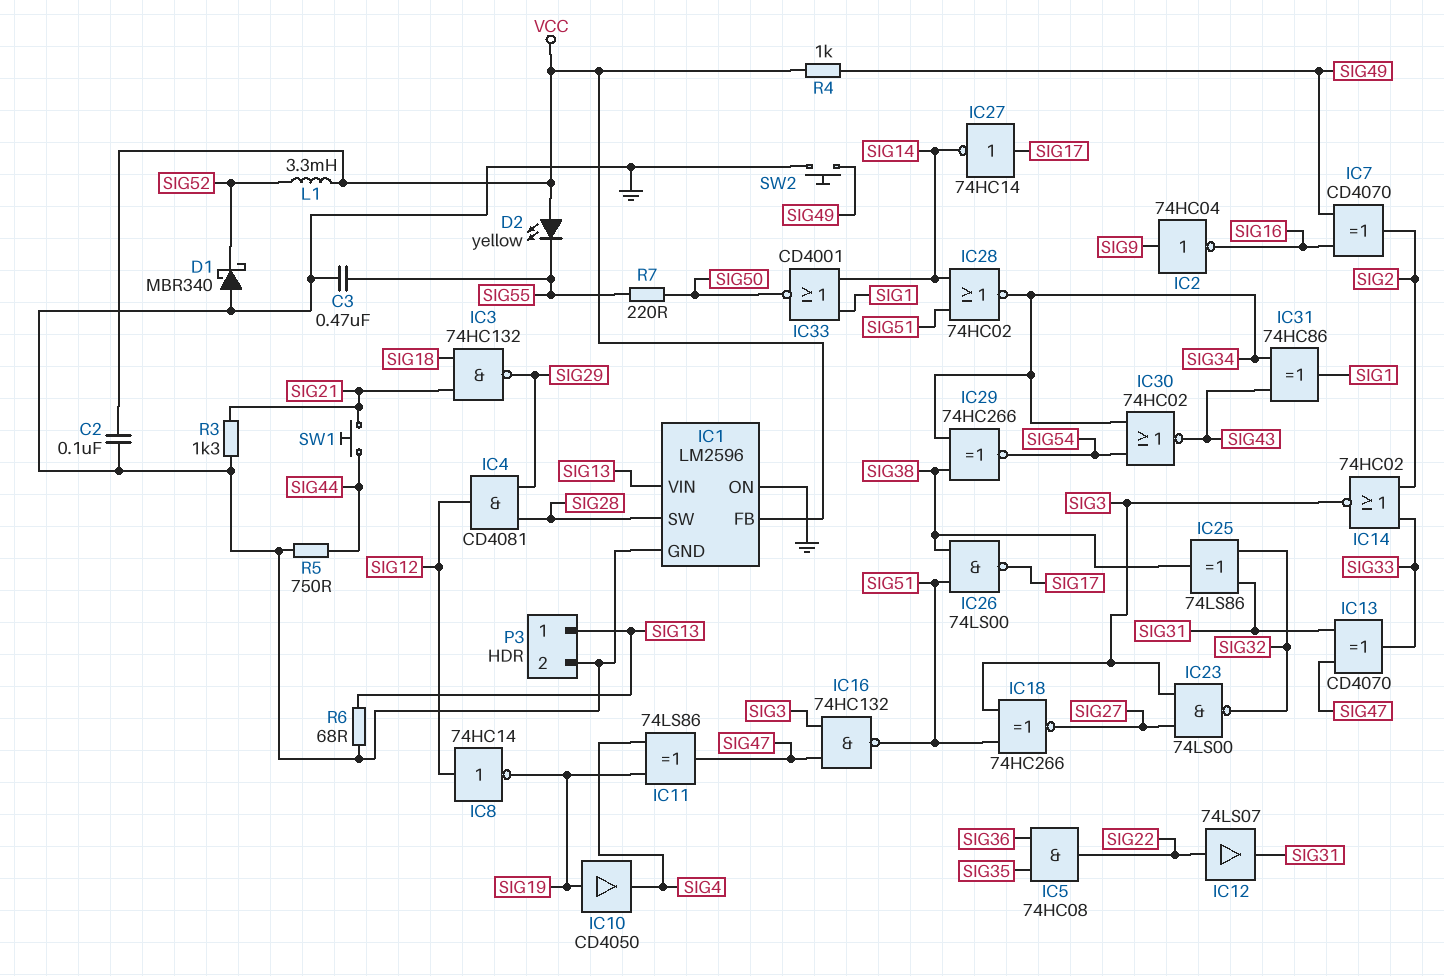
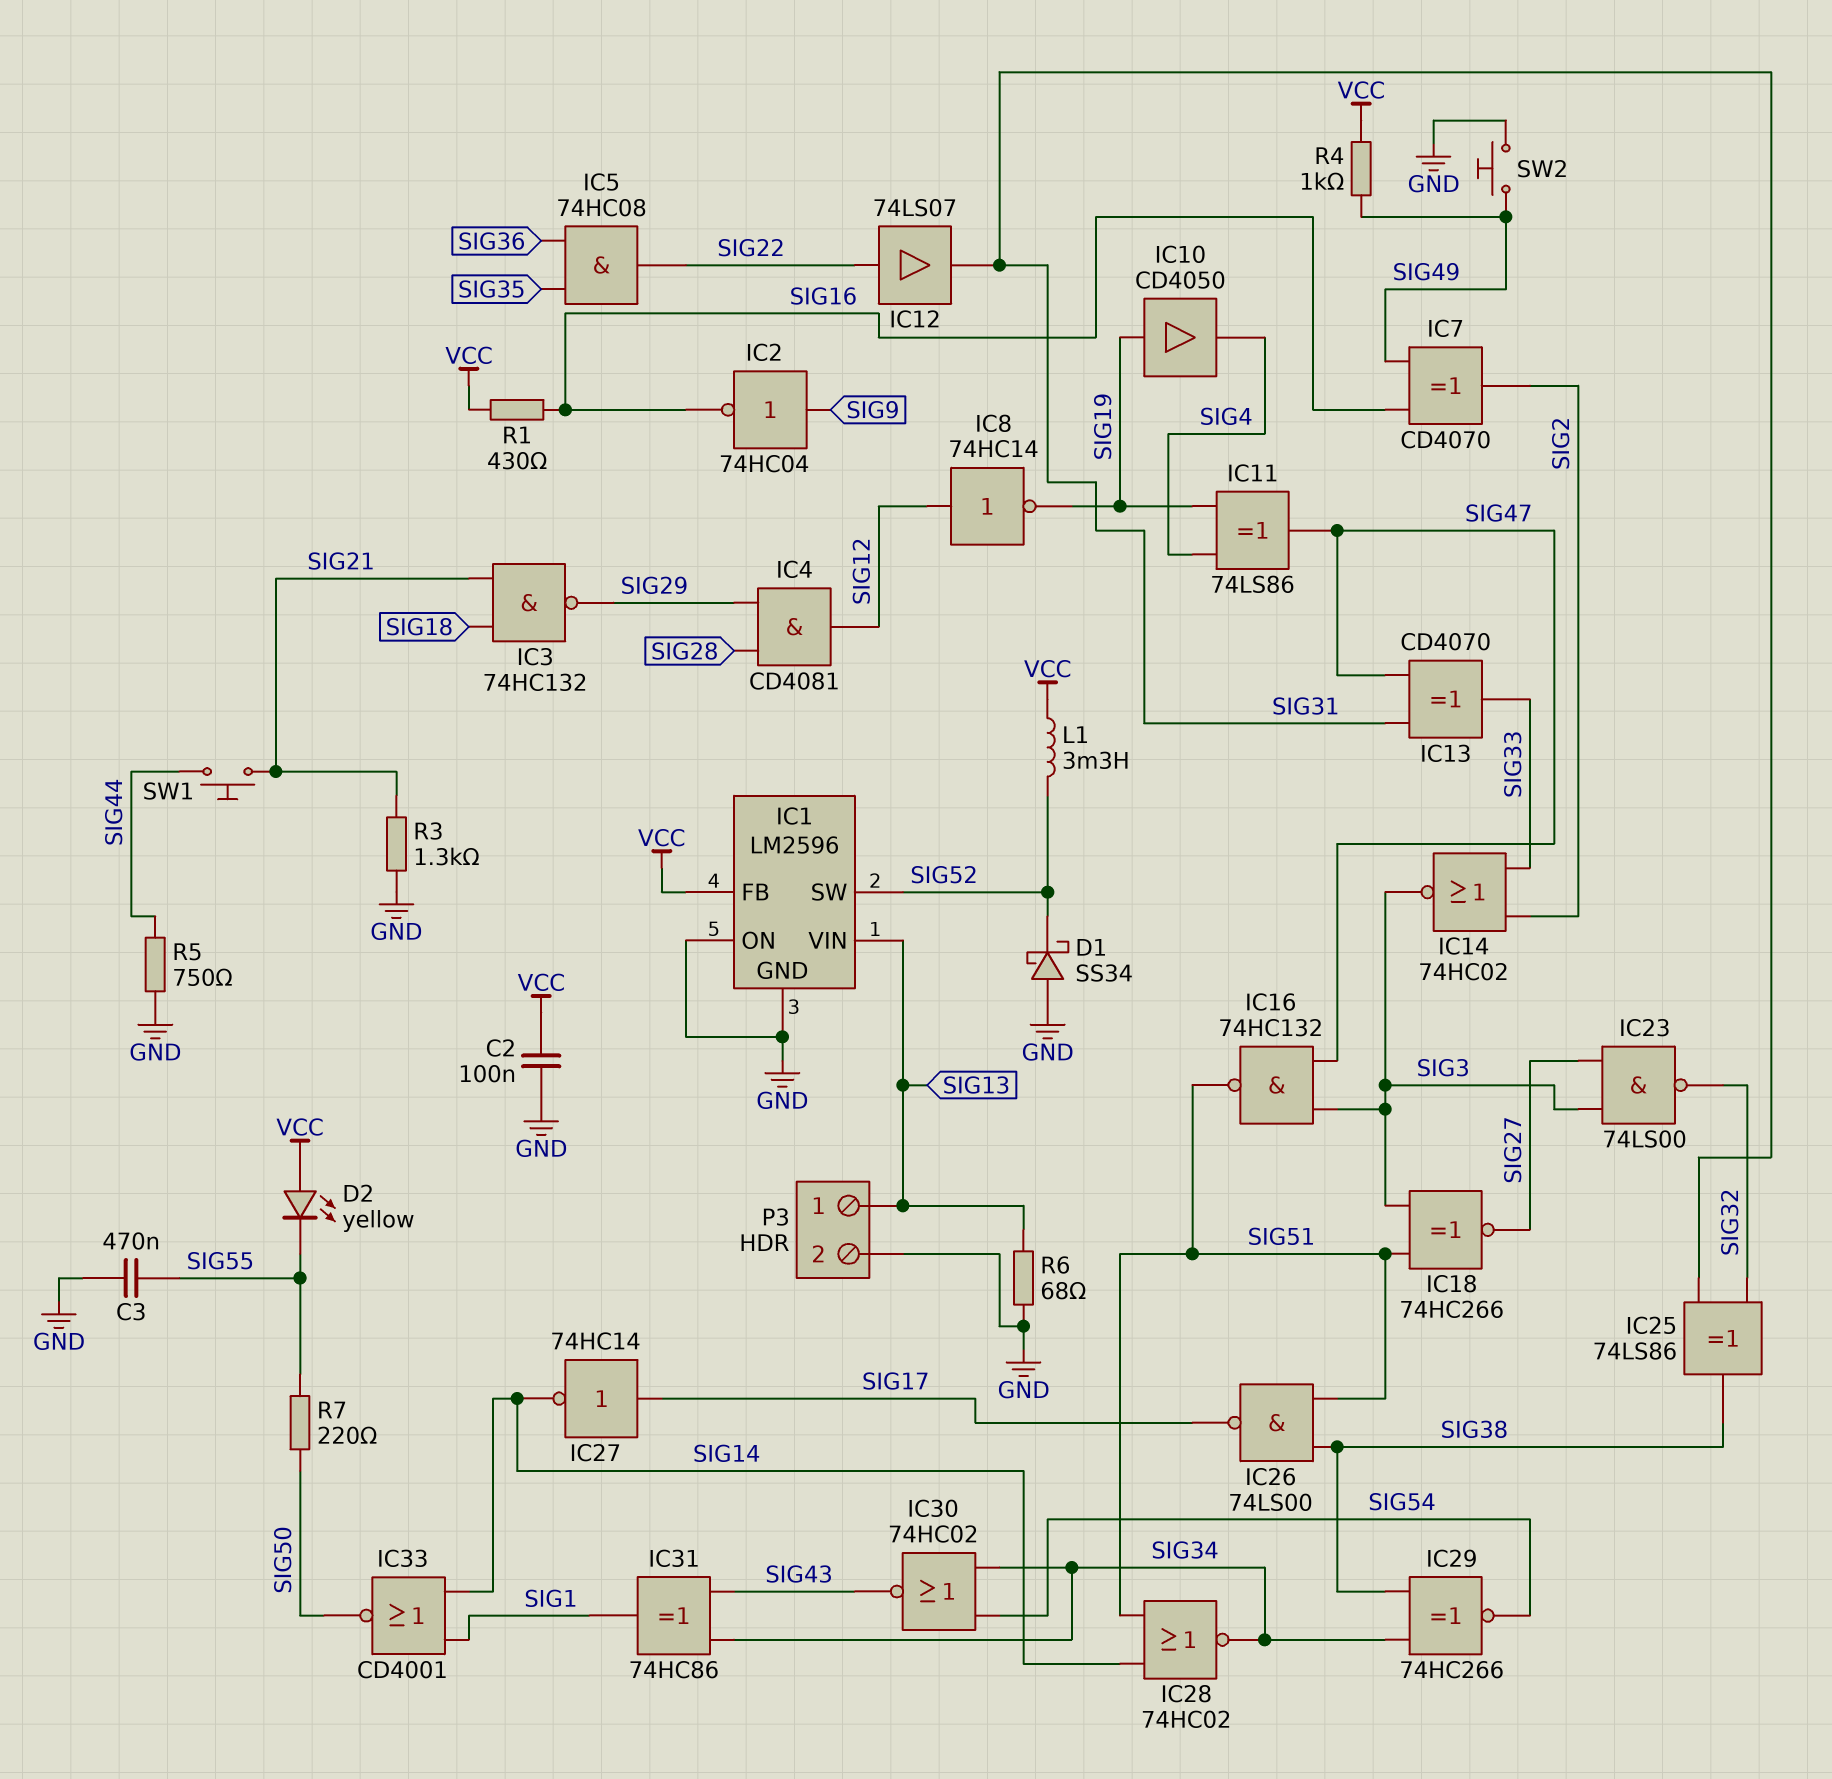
D1: schottky MBR340 (A GND, K SIG52) -> schottky SS34 (A GND, K SIG52)
IC1 pin SW: SIG28 -> SIG52
R1: none -> 430 (SIG16, VCC)

